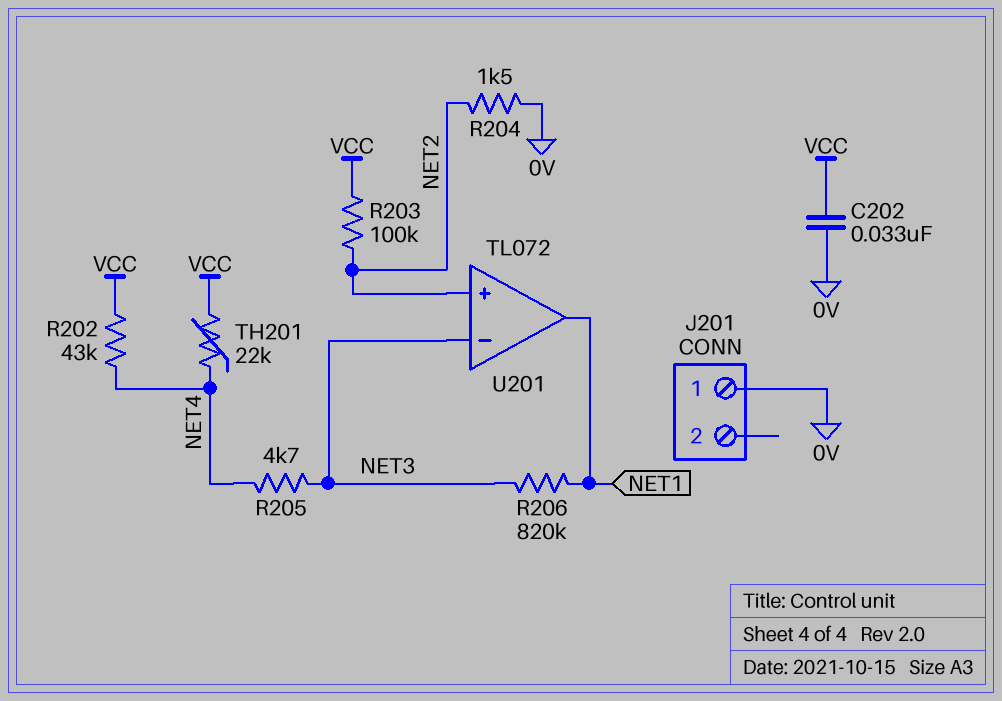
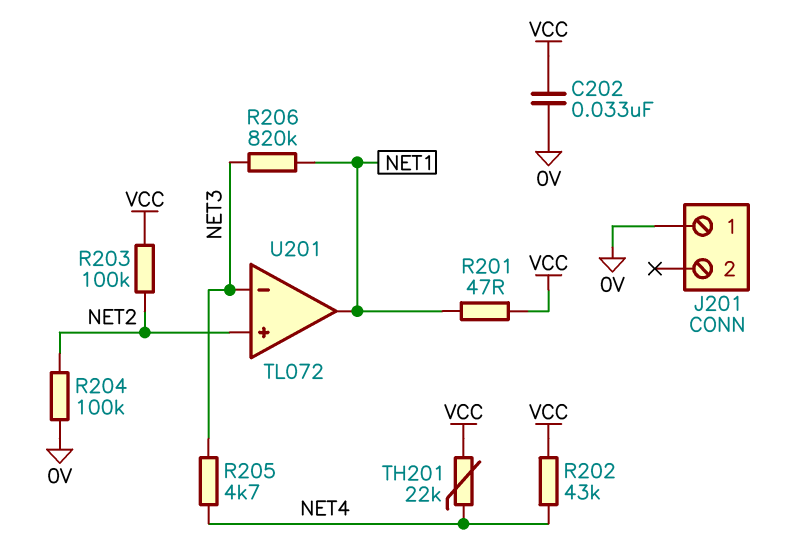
R201: none -> 47 (NET1, VCC)
R204: 1.5k (0V, NET2) -> 100k (0V, NET2)

